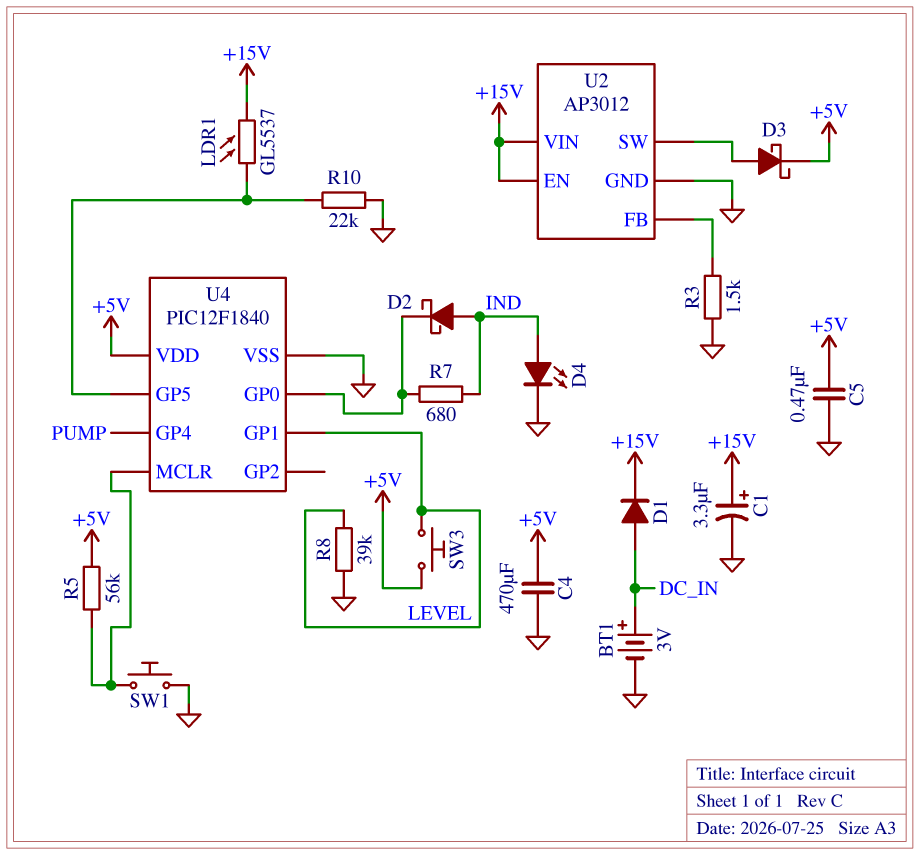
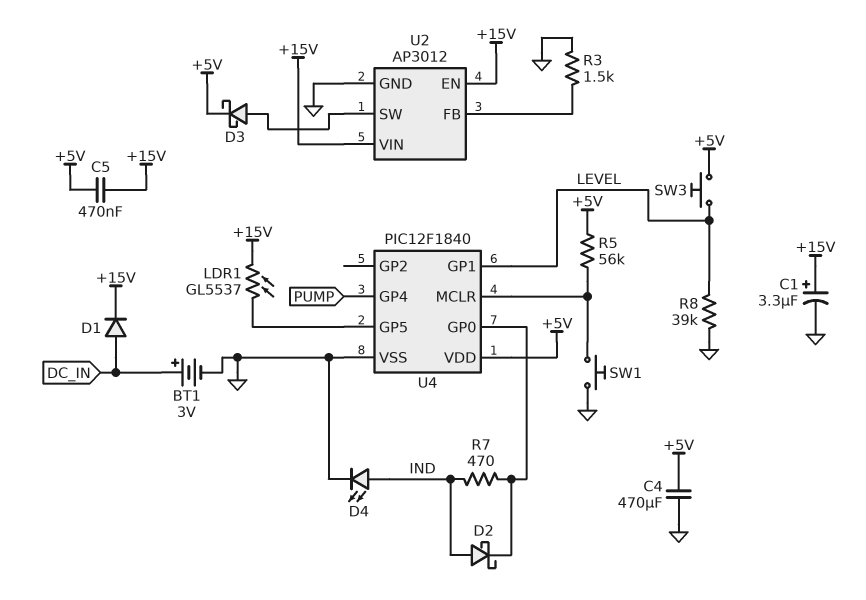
C5: 470nF (+5V, GND) -> 470nF (+5V, +15V)
R7: 680 (IND, U4/GP0) -> 470 (IND, U4/GP0)
R10: 22k (GND, U4/GP5) -> none

